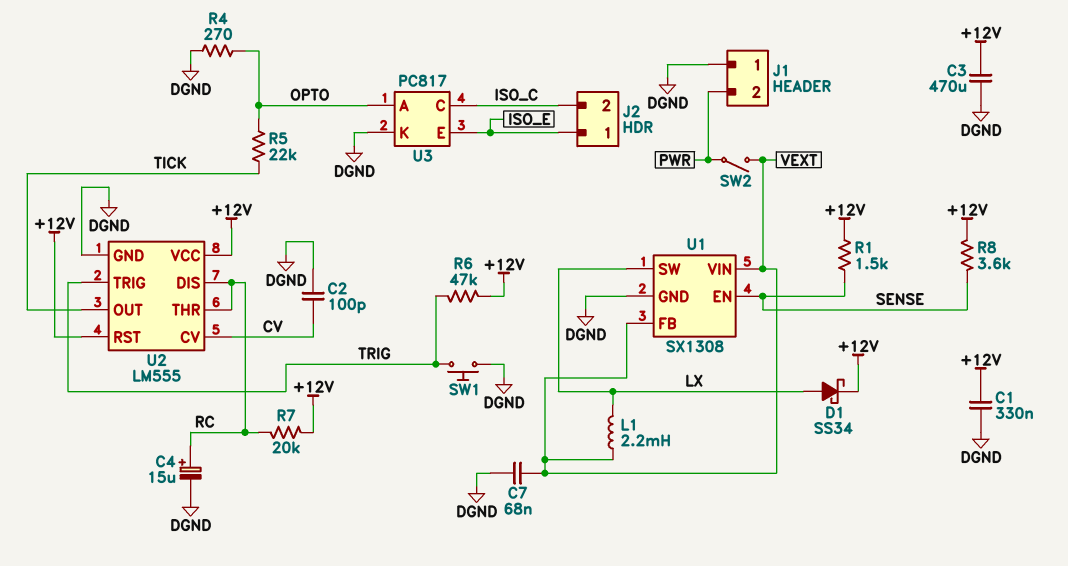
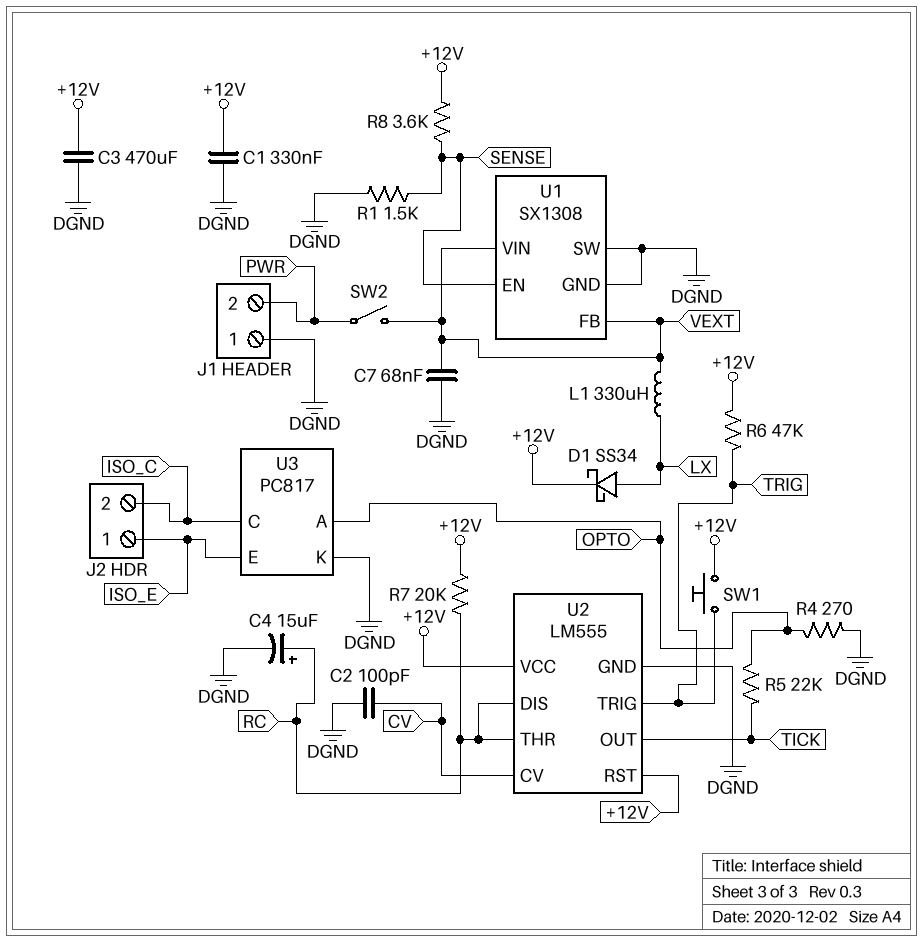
L1: 2.2mH (LX, VEXT) -> 330uH (LX, VEXT)
R1: 1.5k (+12V, SENSE) -> 1.5k (DGND, SENSE)
SW1: button (DGND, TRIG) -> button (+12V, TRIG)
U1 pin SW: LX -> DGND

